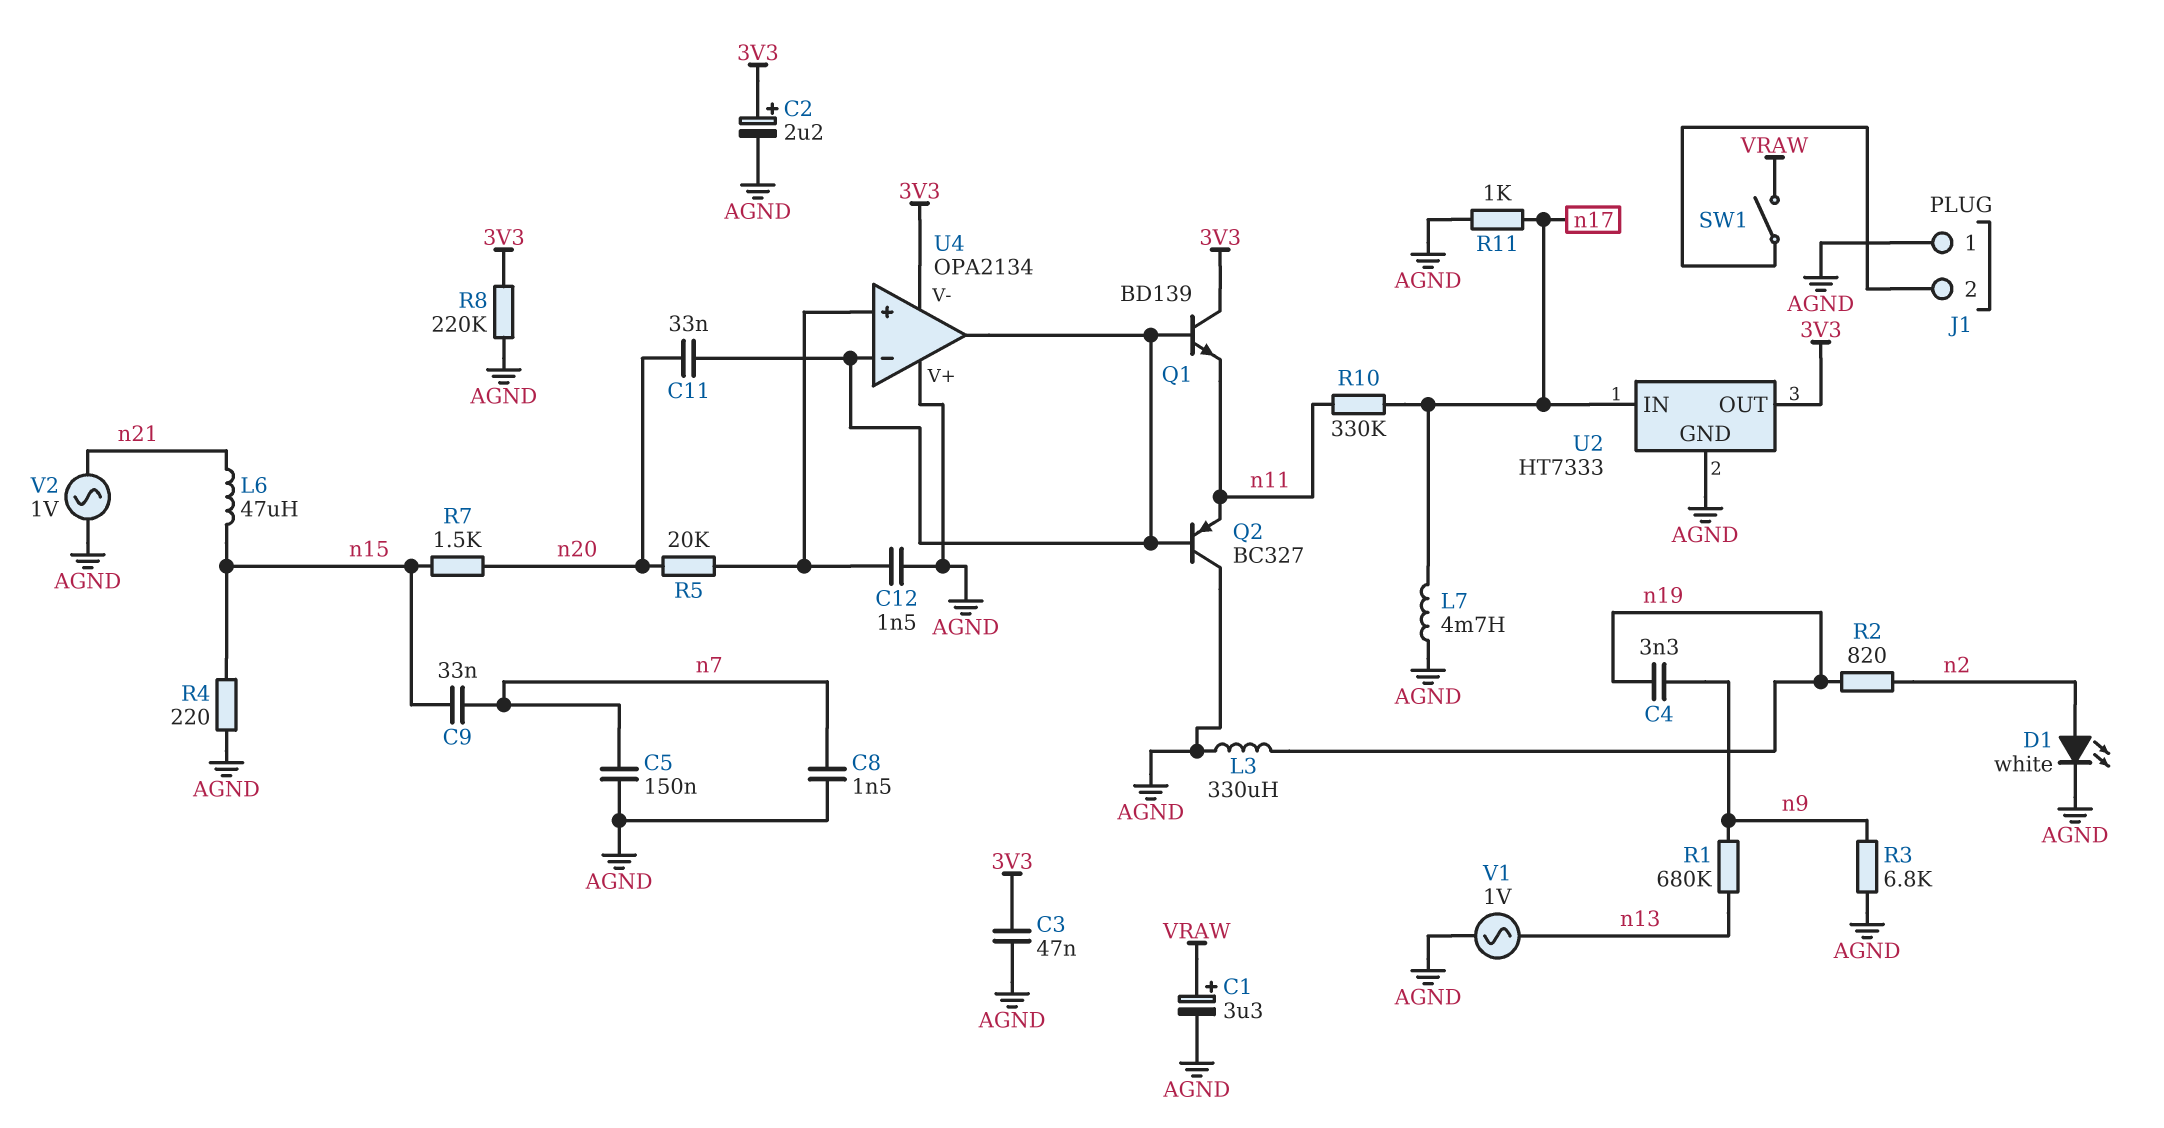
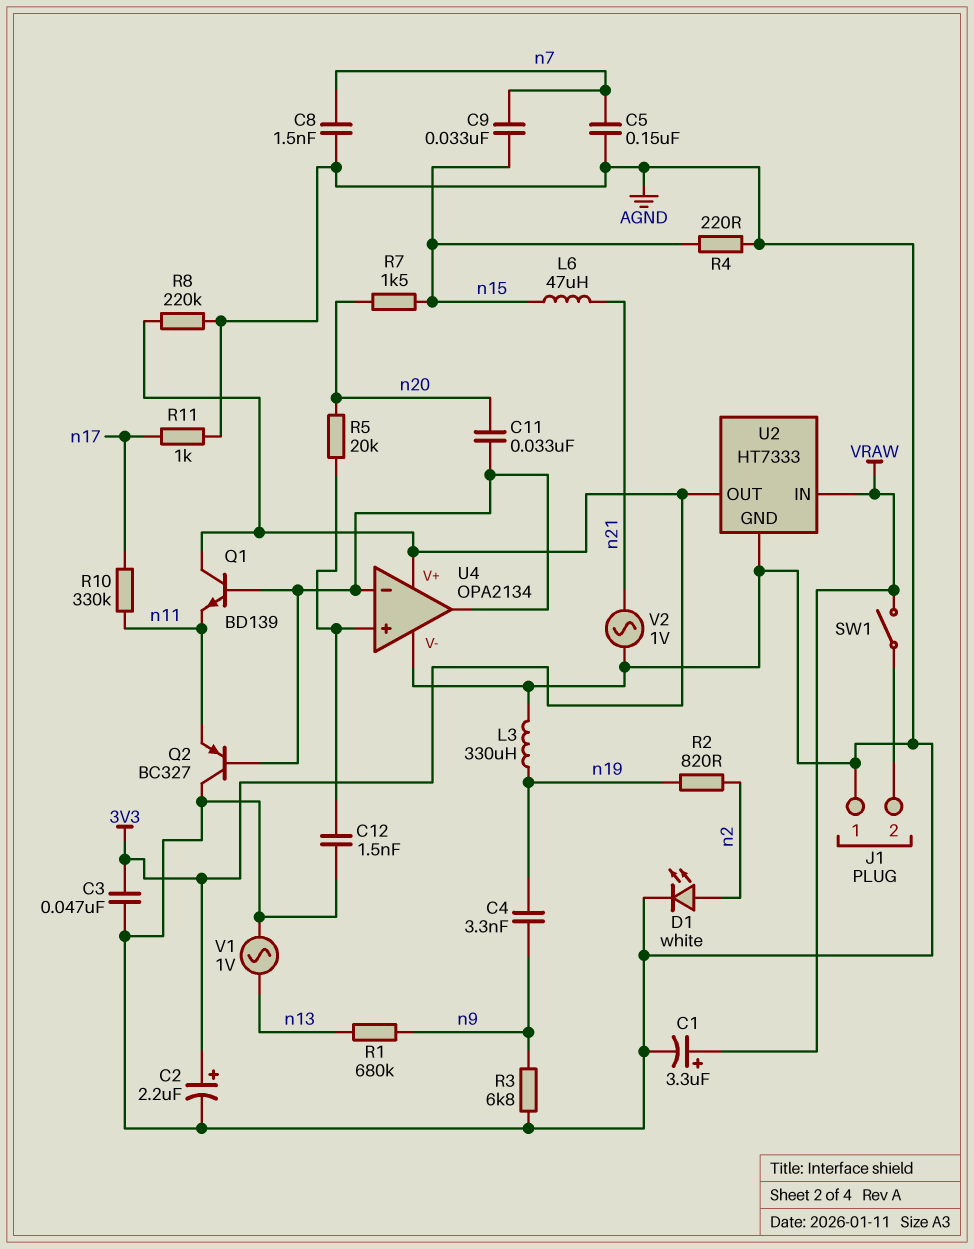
L7: 4.7mH (AGND, n17) -> none
U2 pin IN: n17 -> VRAW
U4 pin V+: AGND -> 3V3
U4 pin V-: 3V3 -> AGND

